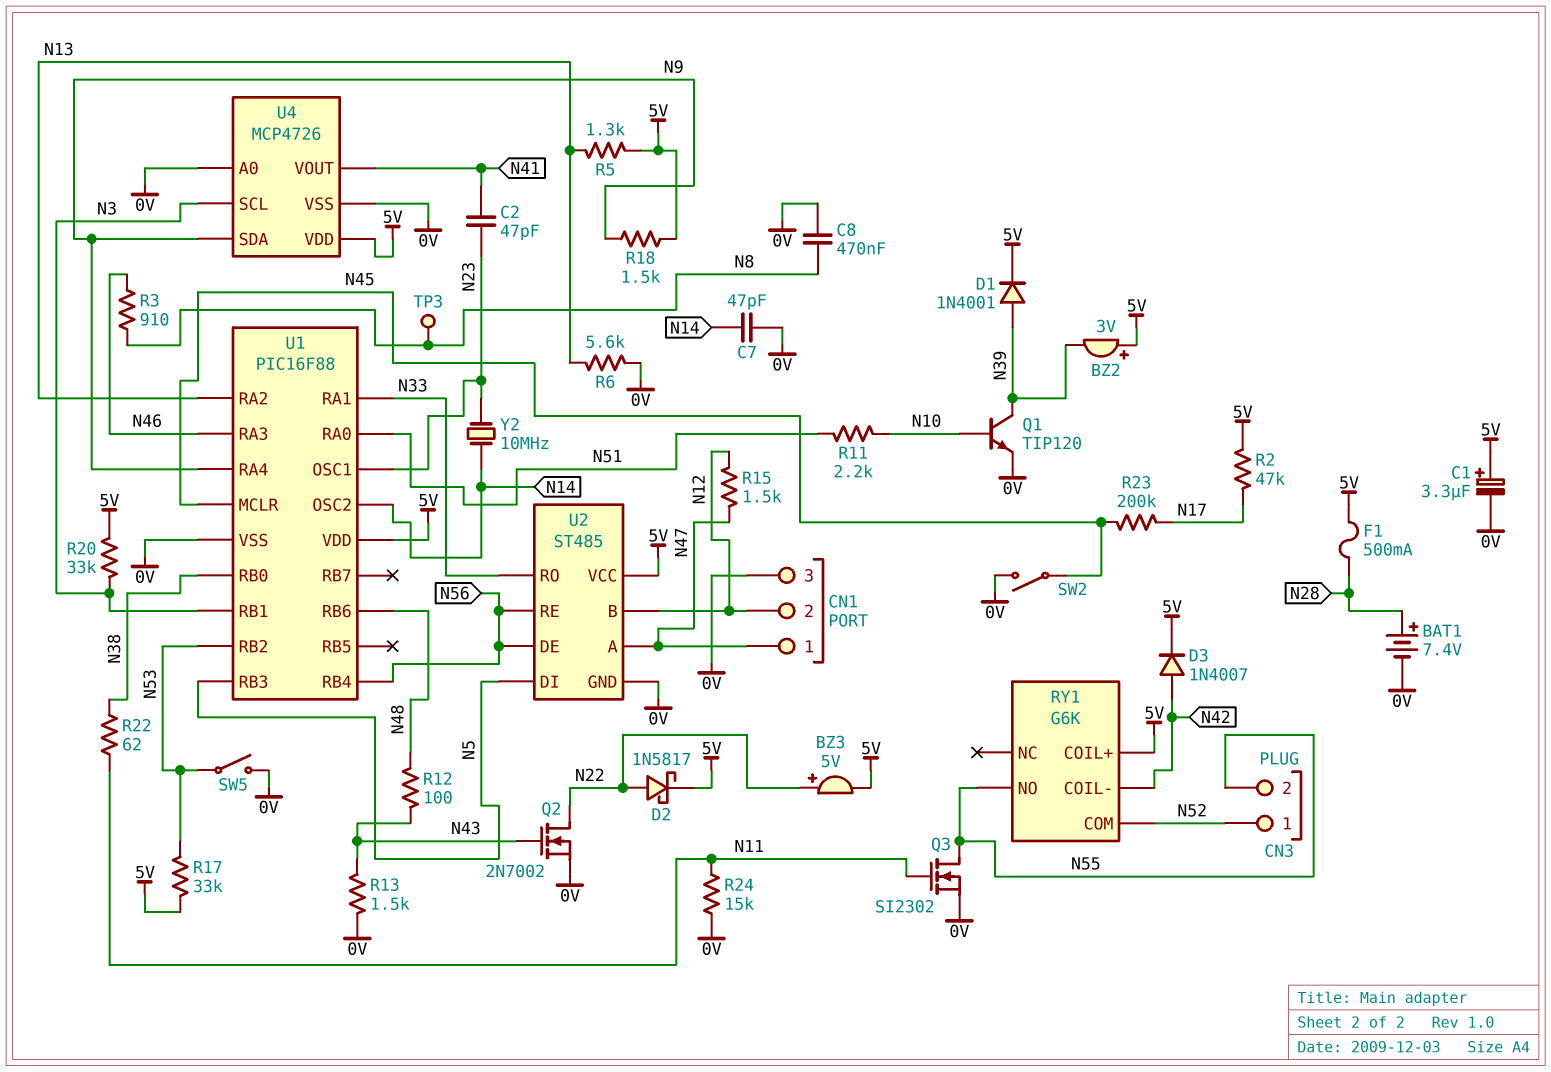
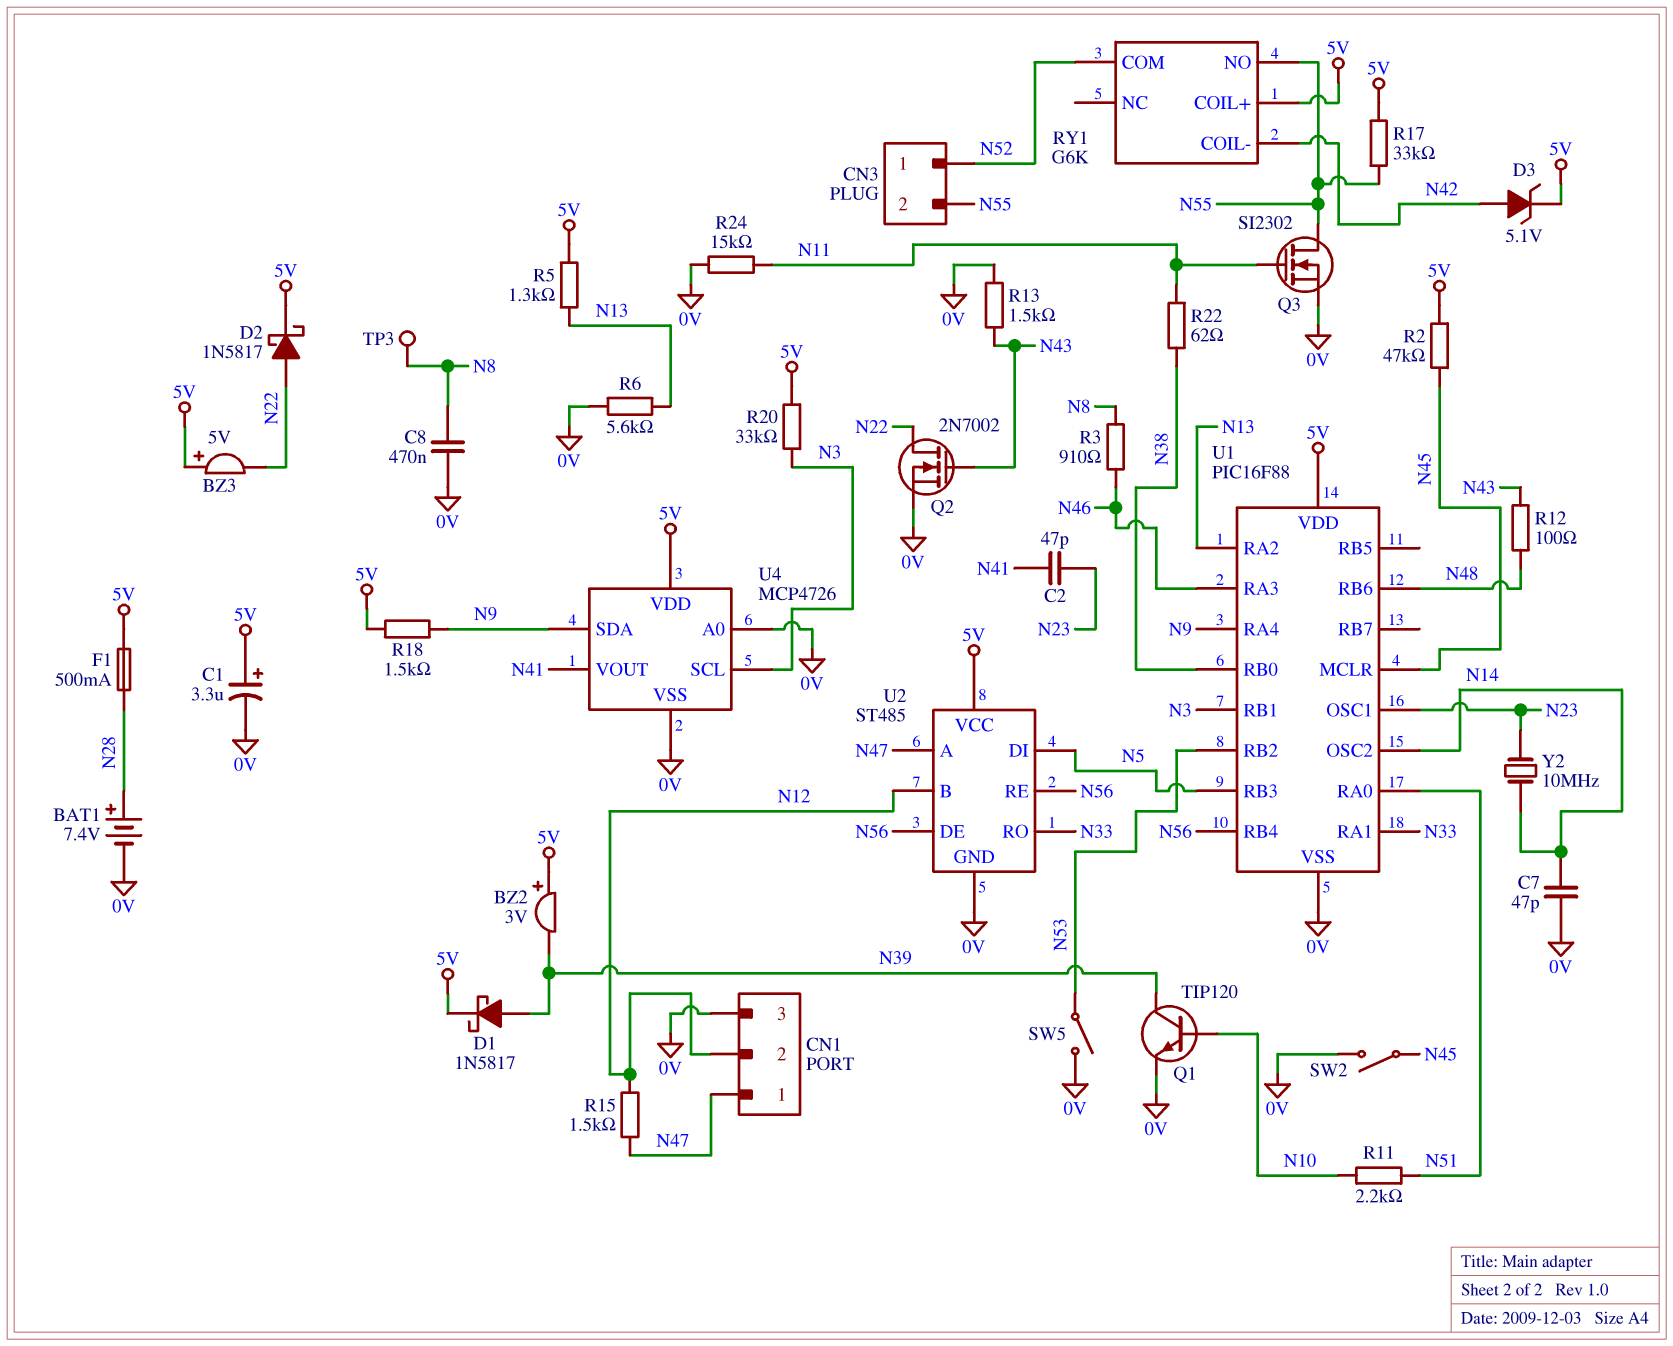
BZ3: buzzer 5V (plus N22, minus 5V) -> buzzer 5V (plus 5V, minus N22)
D1: diode 1N4001 (A N39, K 5V) -> schottky 1N5817 (A N39, K 5V)
D3: diode 1N4007 (A N42, K 5V) -> zener 5.1V (A N42, K 5V)
R2: 47k (5V, N17) -> 47k (5V, N45)
R17: 33k (5V, N53) -> 33k (5V, N55)
R23: 200k (N17, N45) -> none

